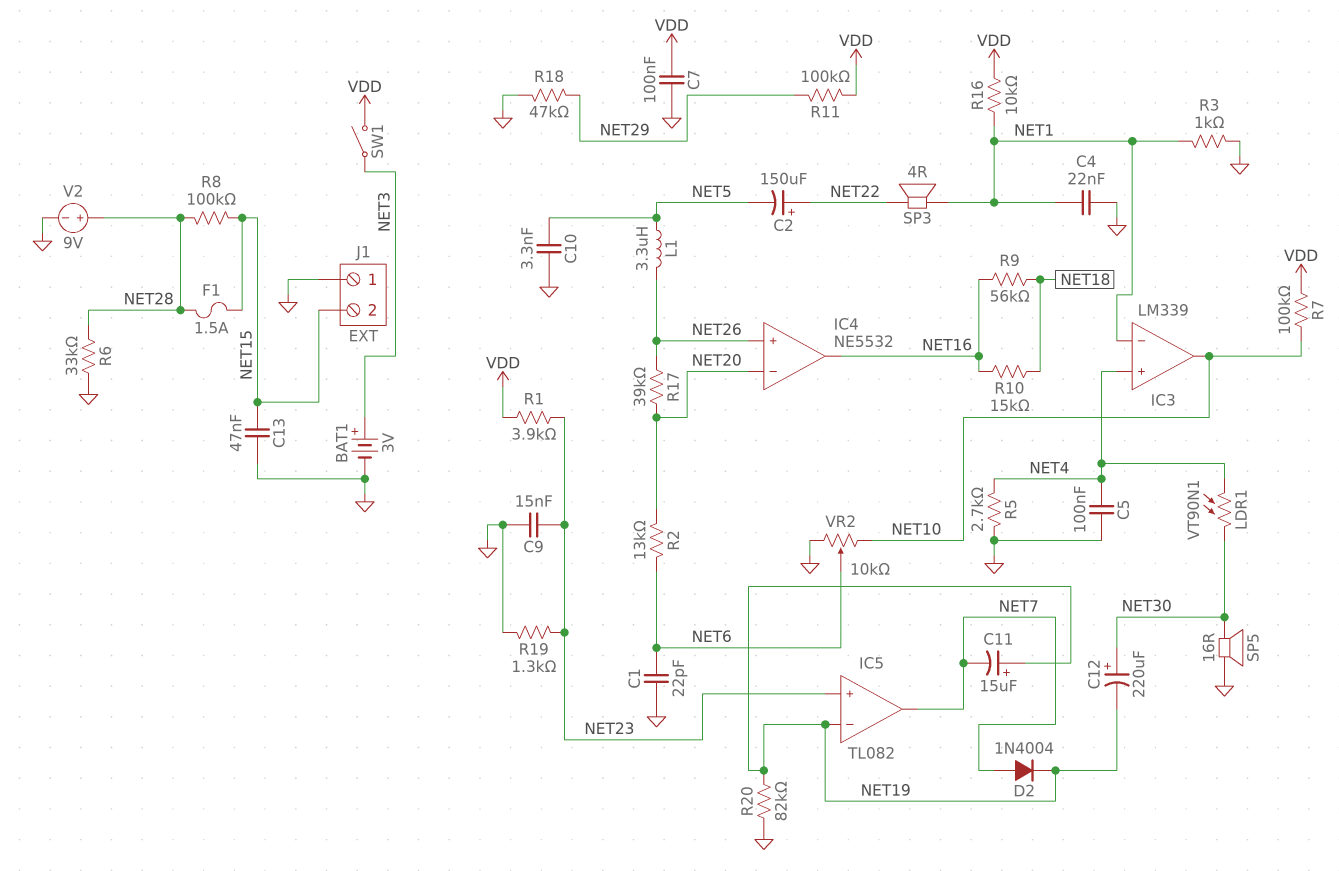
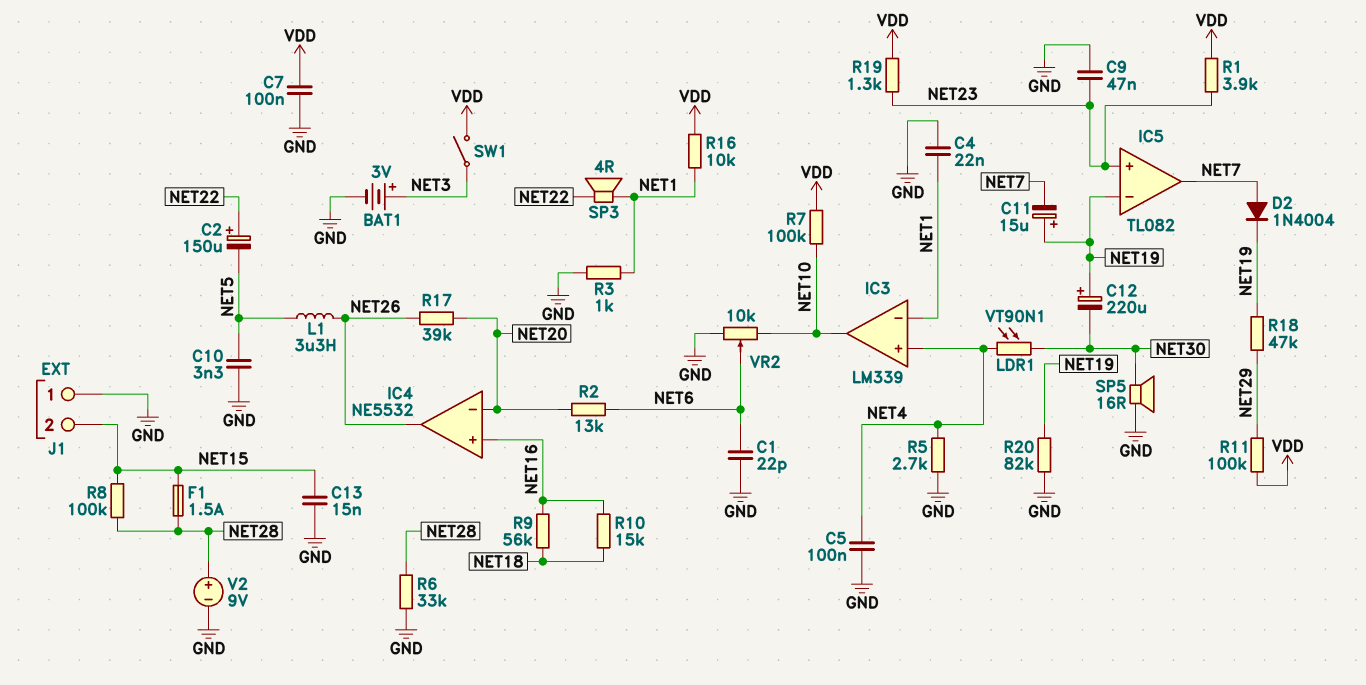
C9: 15nF (GND, NET23) -> 47nF (GND, NET23)
C12: 220uF (plus NET30, minus NET19) -> 220uF (plus NET19, minus NET30)
C13: 47nF (GND, NET15) -> 15nF (GND, NET15)
IC4 pin in+: NET26 -> NET16
IC4 pin out: NET16 -> NET26
R18: 47k (GND, NET29) -> 47k (NET19, NET29)
R19: 1.3k (GND, NET23) -> 1.3k (NET23, VDD)

